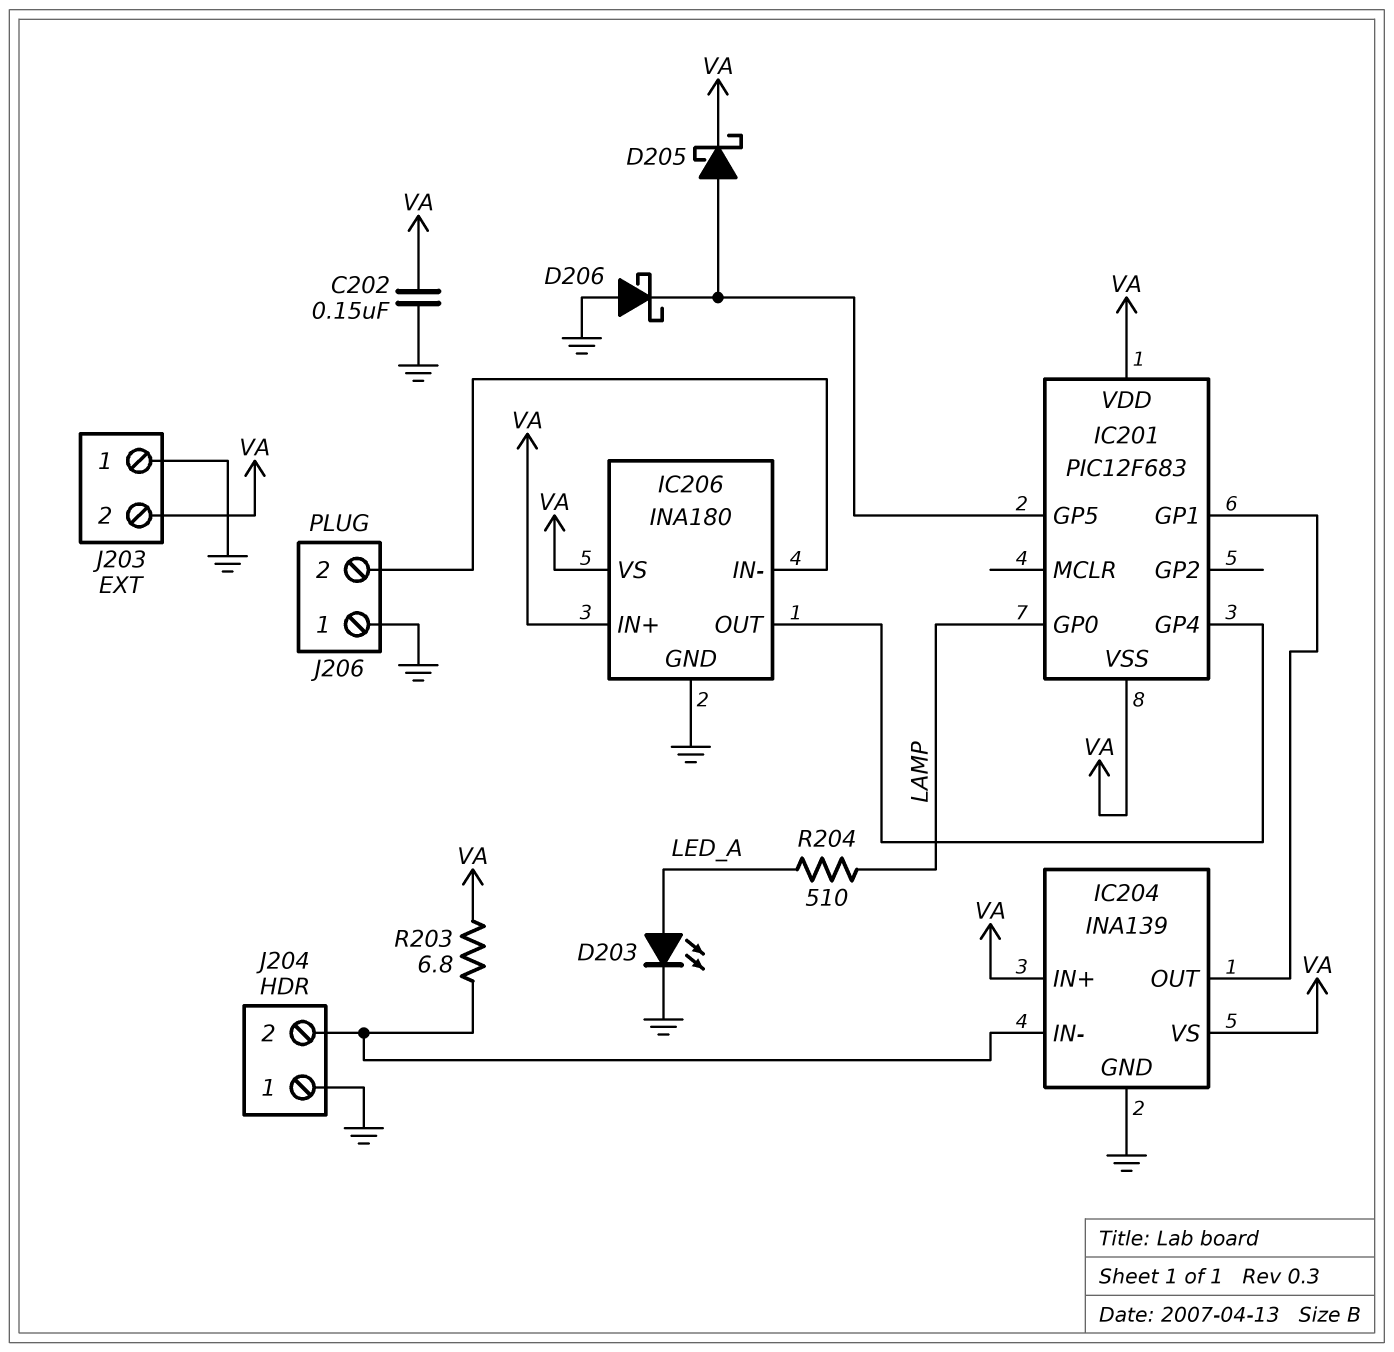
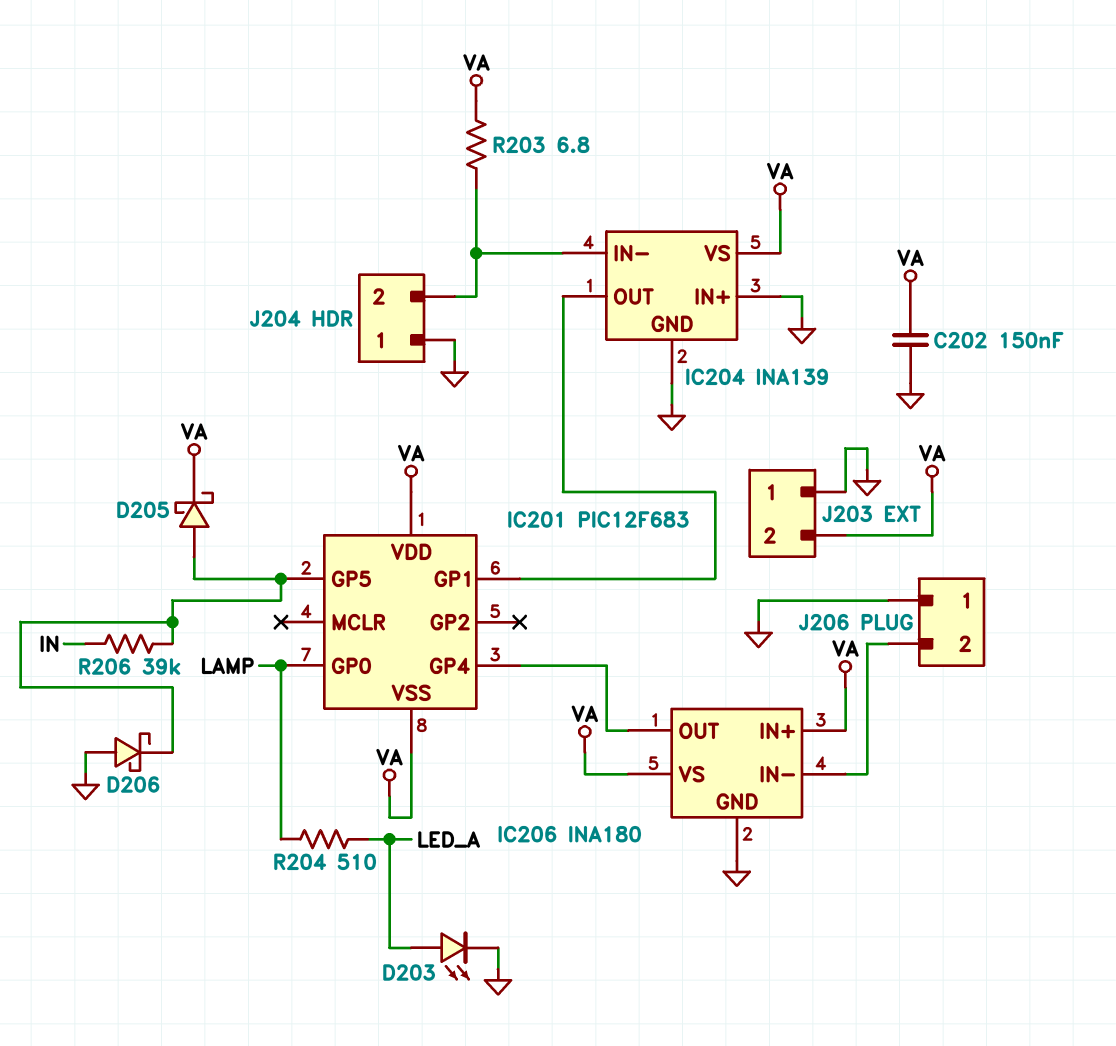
IC204 pin IN+: VA -> GND
R206: none -> 39k (IC201/GP5, IN)

